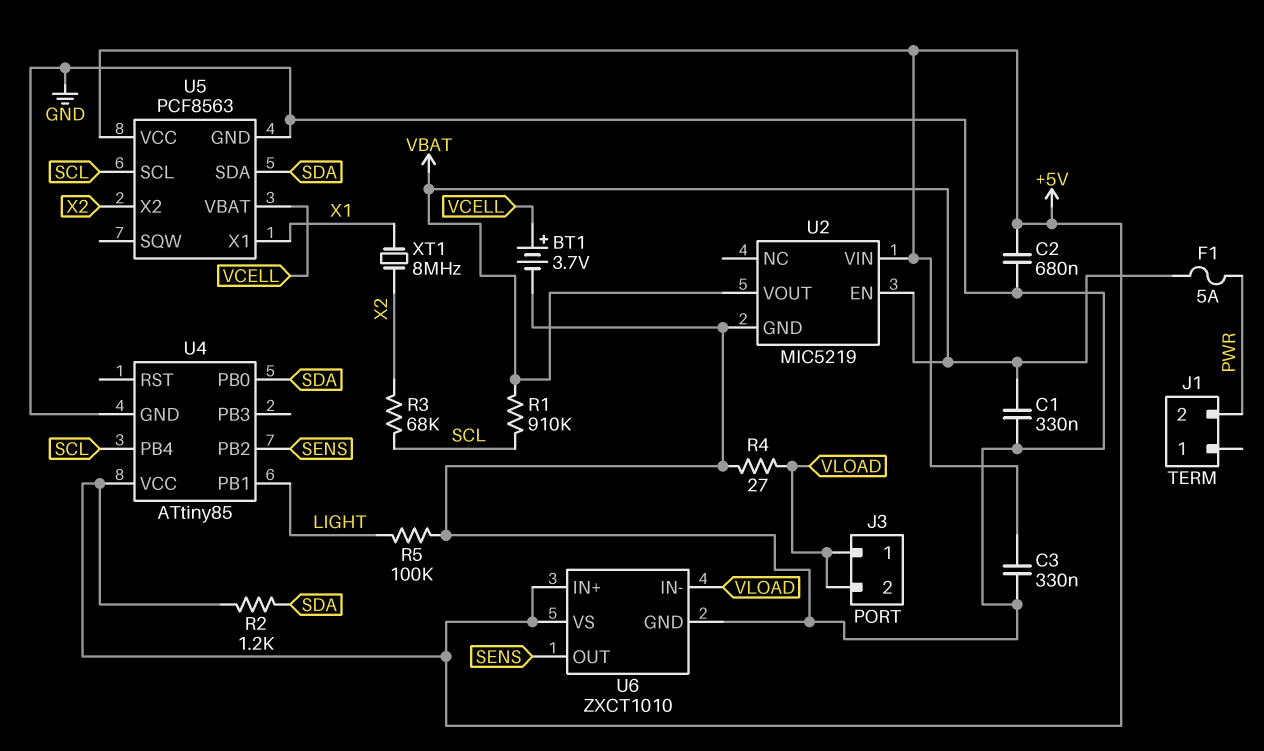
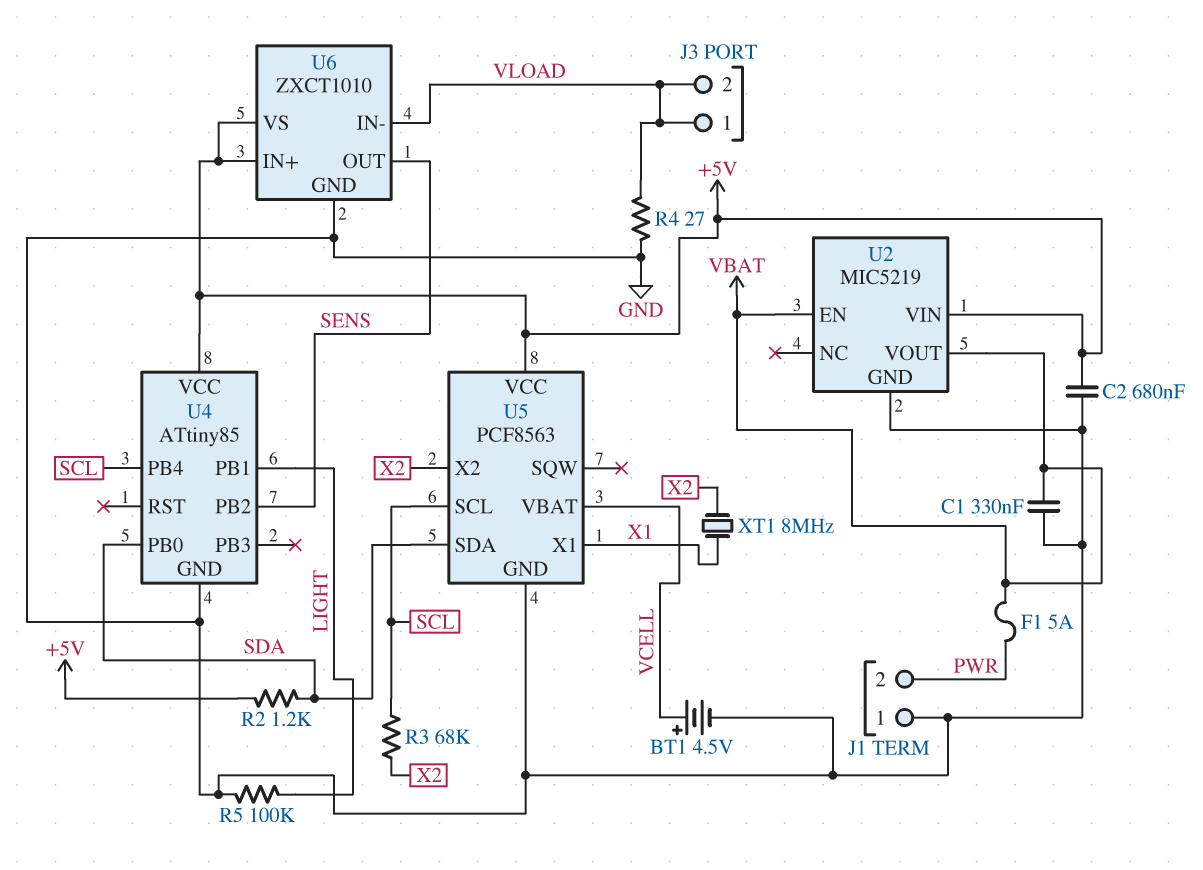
BT1: 3.7V (plus VCELL, minus GND) -> 4.5V (plus VCELL, minus GND)
C3: 330nF (+5V, GND) -> none
J1 pin 1: none -> GND
R1: 910k (SCL, VBAT) -> none

